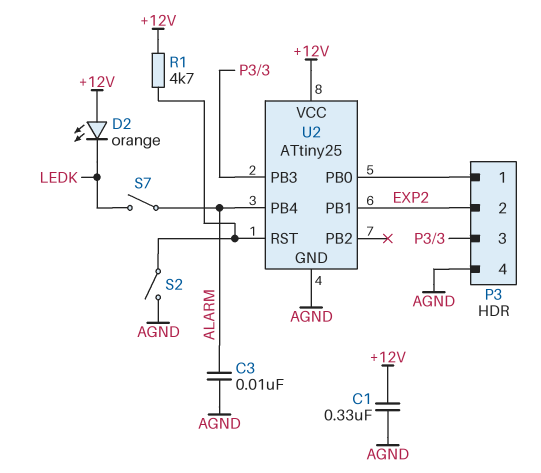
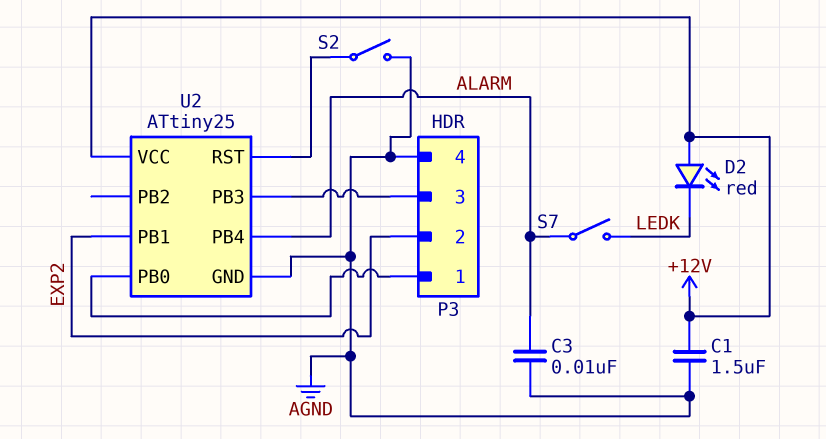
C1: 330nF (+12V, AGND) -> 1.5uF (+12V, AGND)
D2: LED orange (A +12V, K LEDK) -> LED red (A +12V, K LEDK)
R1: 4.7k (+12V, U2/RST) -> none

